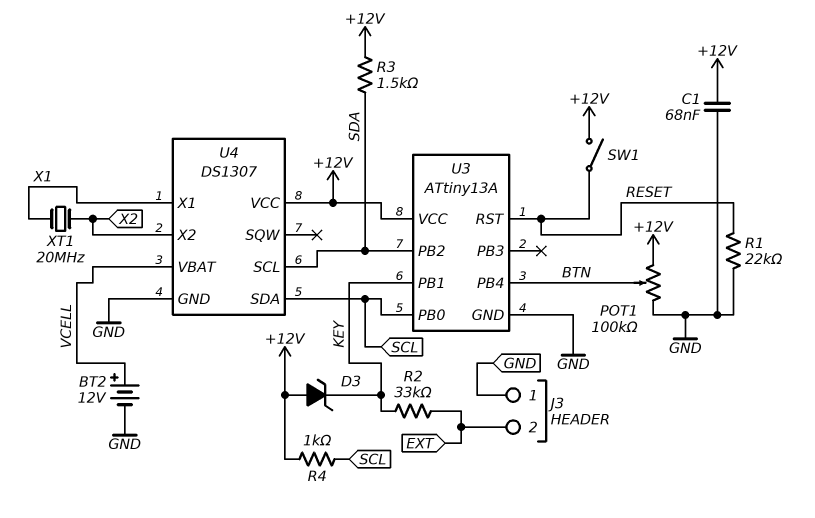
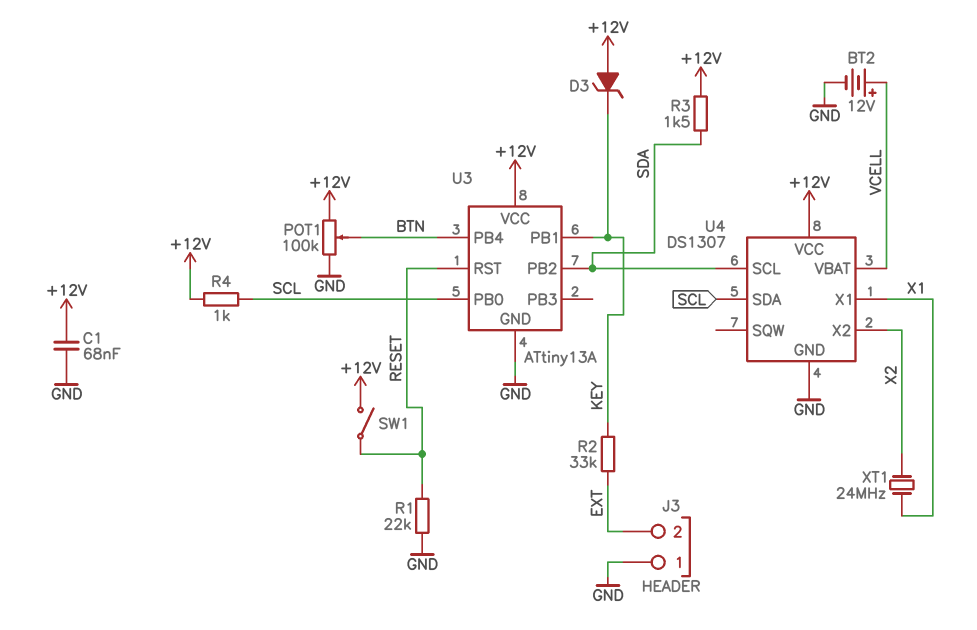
XT1: 20MHz (X1, X2) -> 24MHz (X1, X2)

